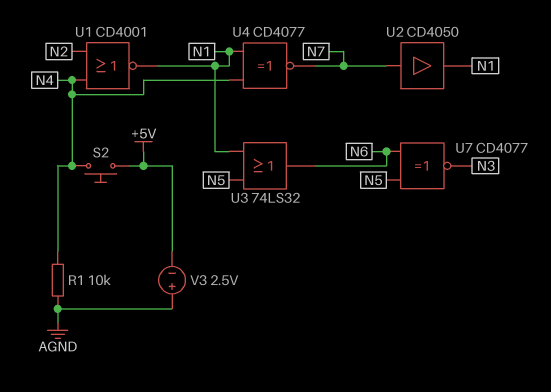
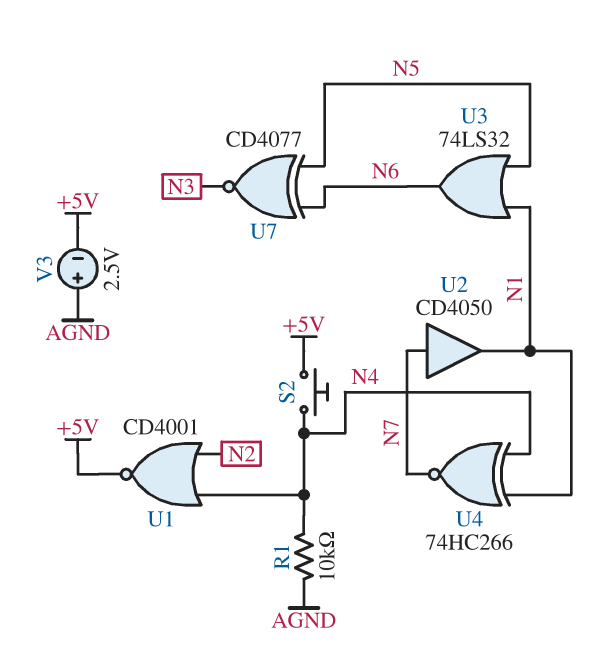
U1: NOR CD4001 (in N2, in N4, out N1) -> NOR CD4001 (in N2, in N4, out +5V)
U4: XNOR CD4077 (in N1, in N4, out N7) -> XNOR 74HC266 (in N1, in N4, out N7)

